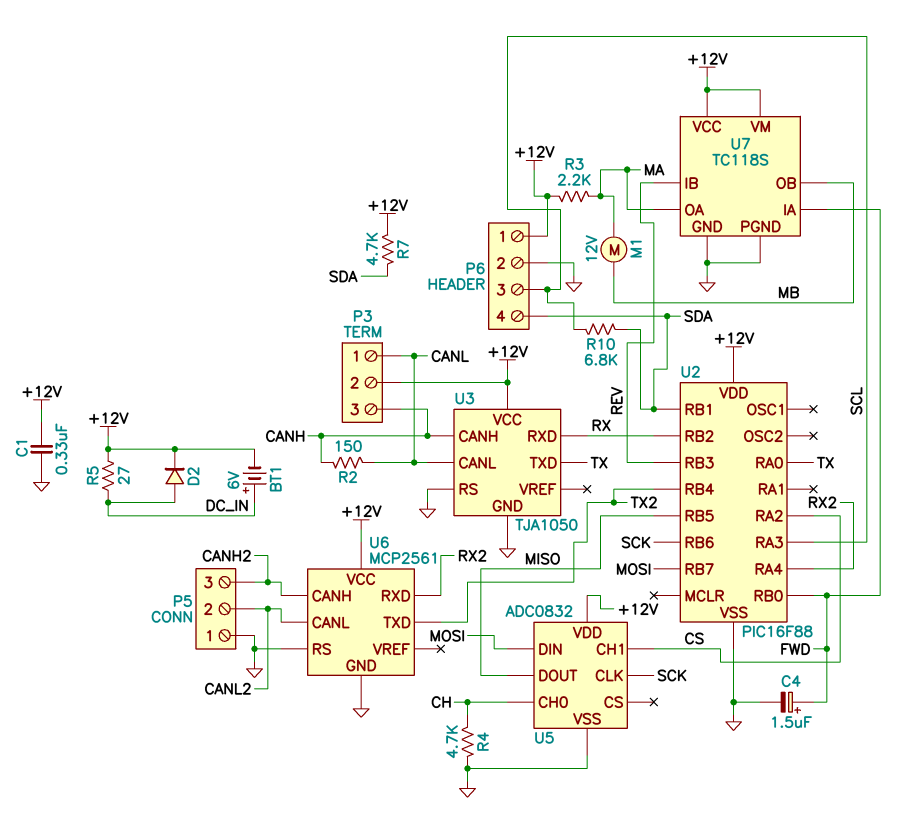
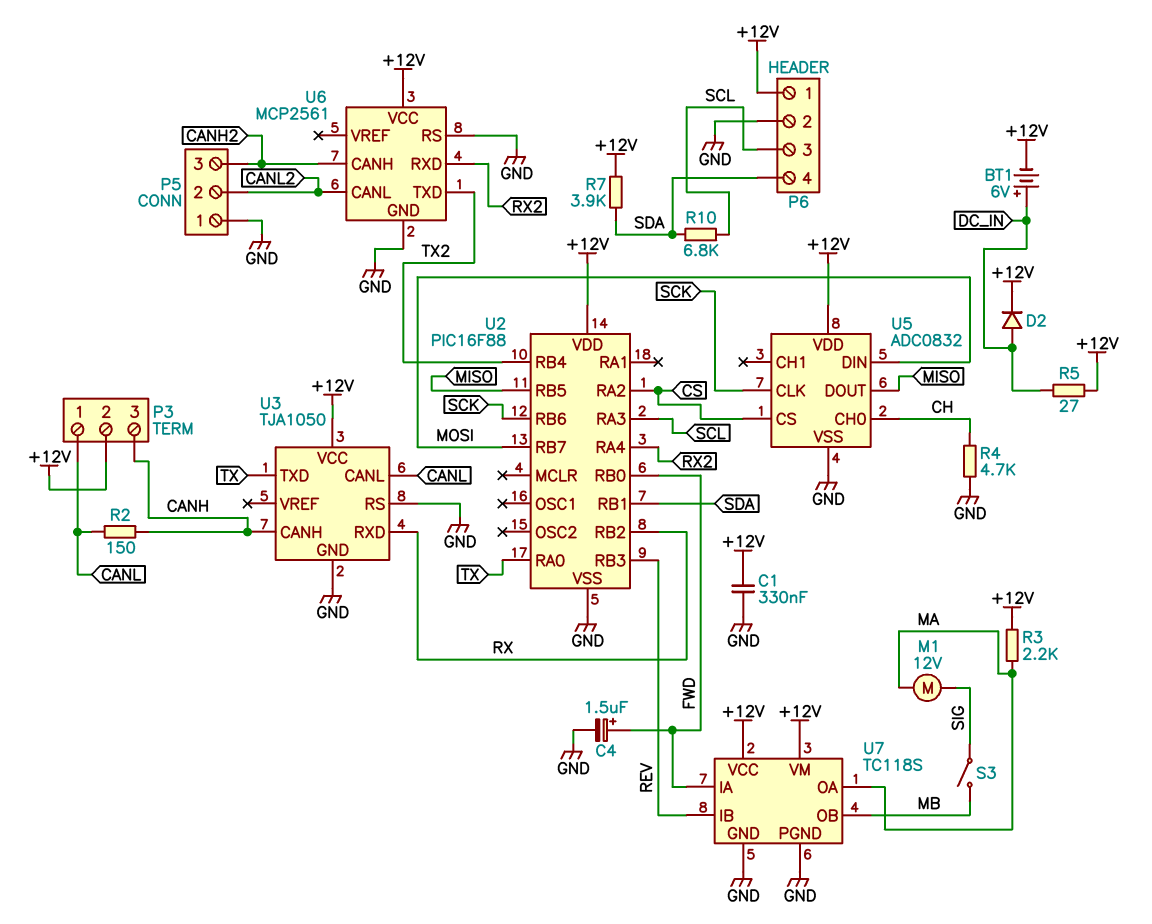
M1: motor 12V (MA, MB) -> motor 12V (MA, SIG)
R7: 4.7k (+12V, SDA) -> 3.9k (+12V, SDA)
S3: none -> switch (MB, SIG)
U5 pin CH1: CS -> none
U5 pin CS: none -> CS

